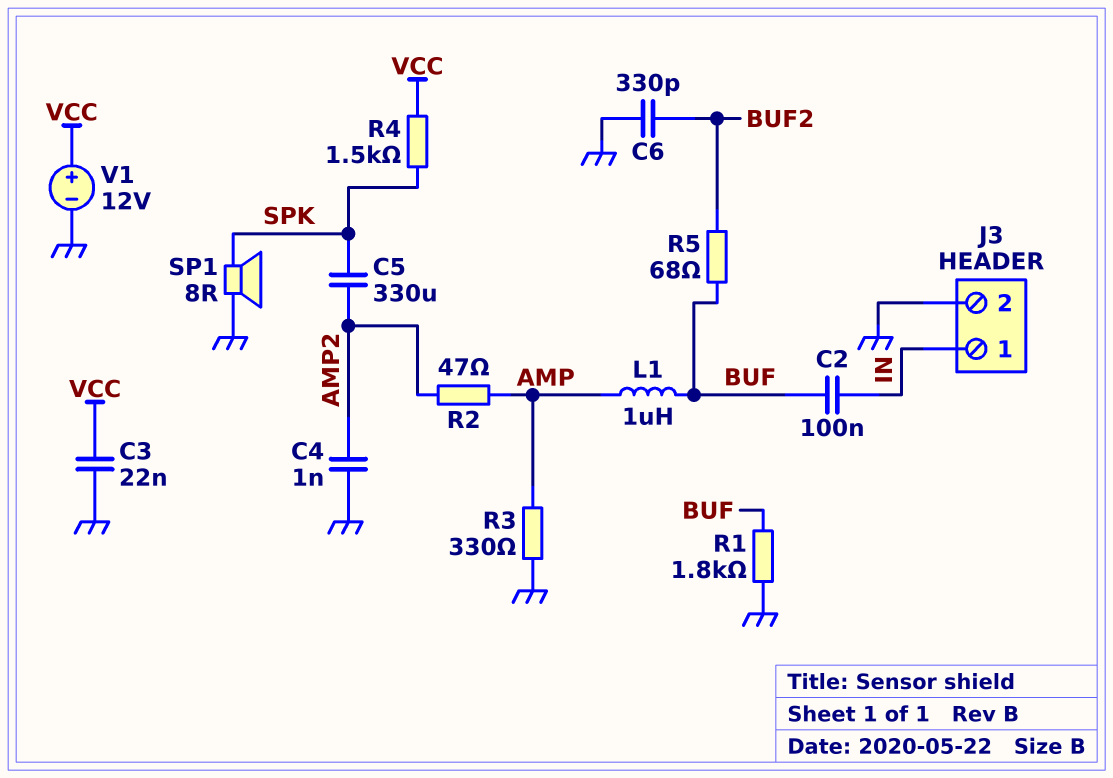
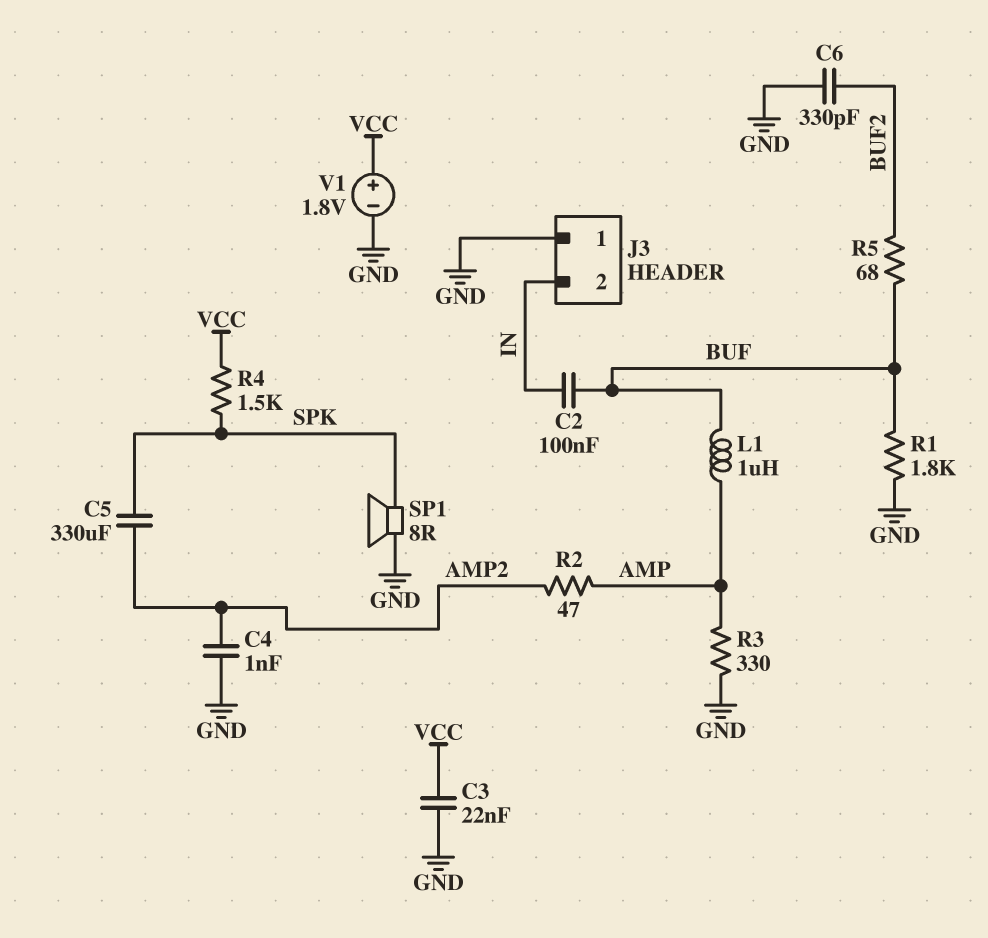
J3 pin 1: IN -> GND
J3 pin 2: GND -> IN
V1: 12V (plus VCC, minus GND) -> 1.8V (plus VCC, minus GND)

